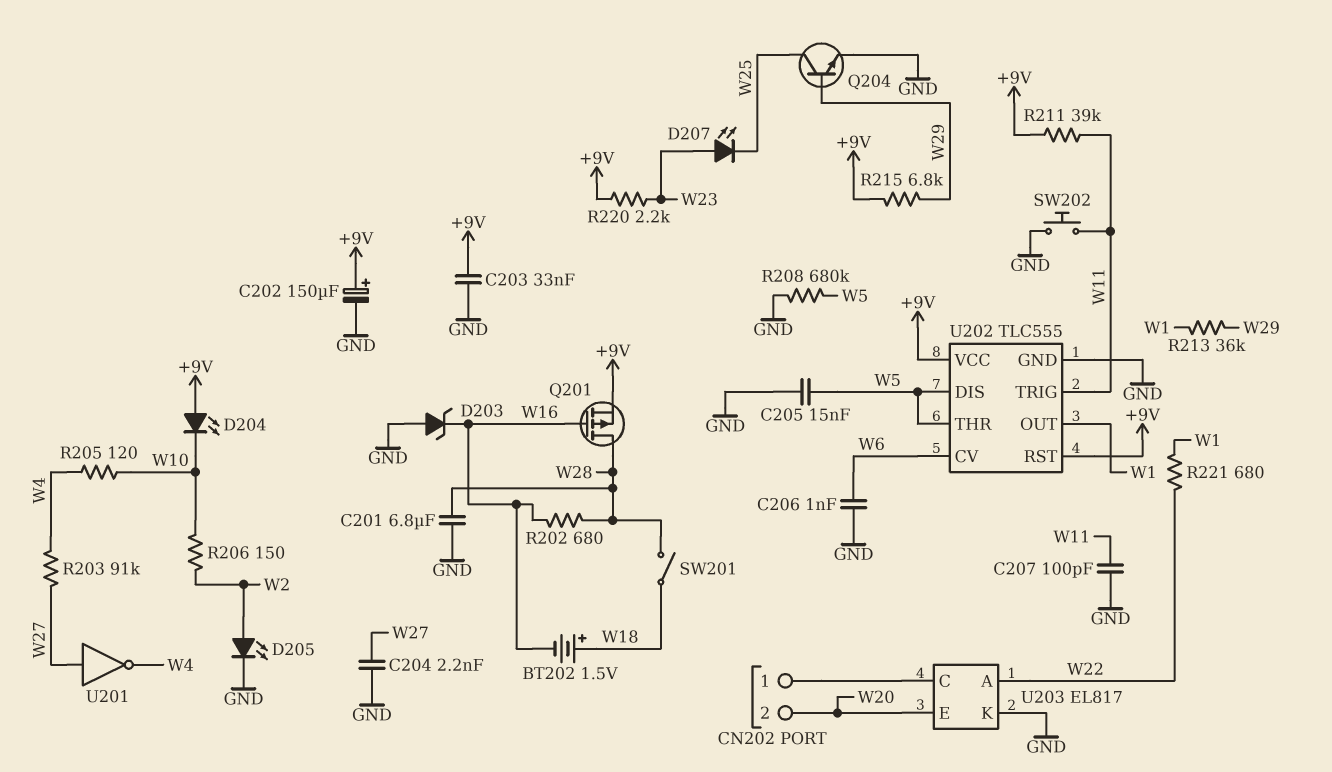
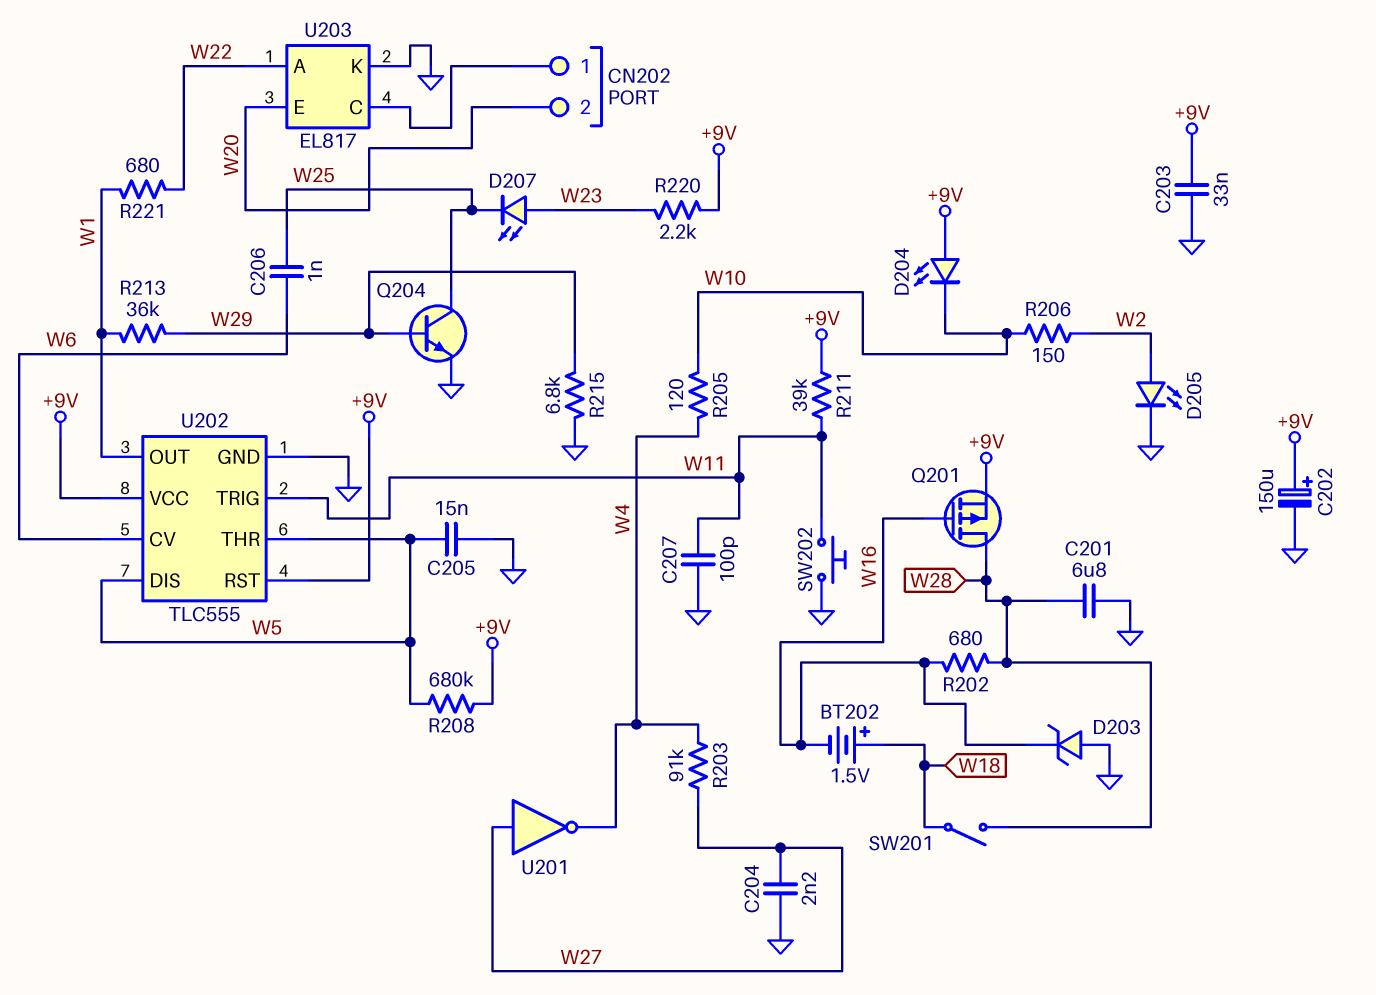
C206: 1nF (GND, W6) -> 1nF (W6, W25)
R208: 680k (GND, W5) -> 680k (+9V, W5)
R215: 6.8k (+9V, W29) -> 6.8k (GND, W29)

